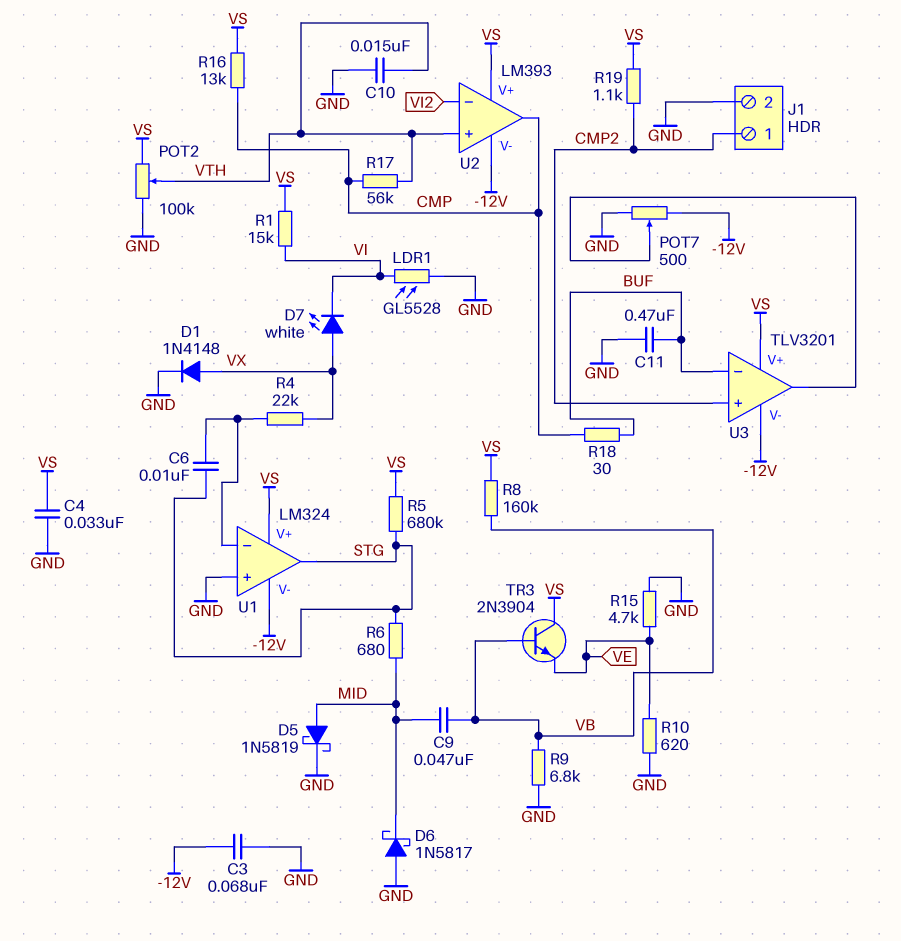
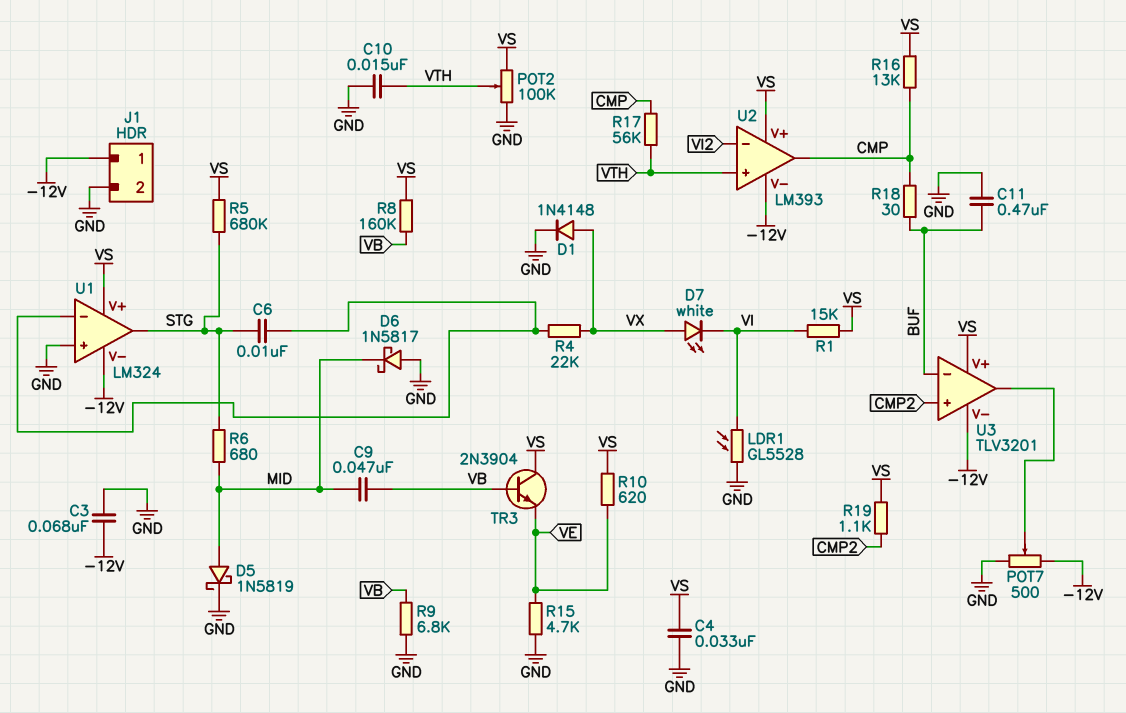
J1 pin 1: CMP2 -> -12V
R10: 620 (GND, VE) -> 620 (VE, VS)

